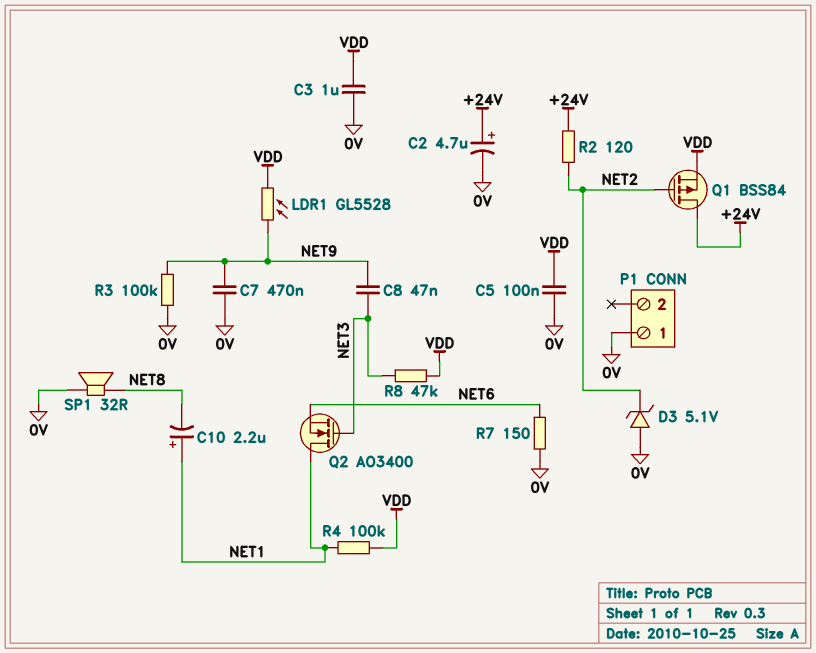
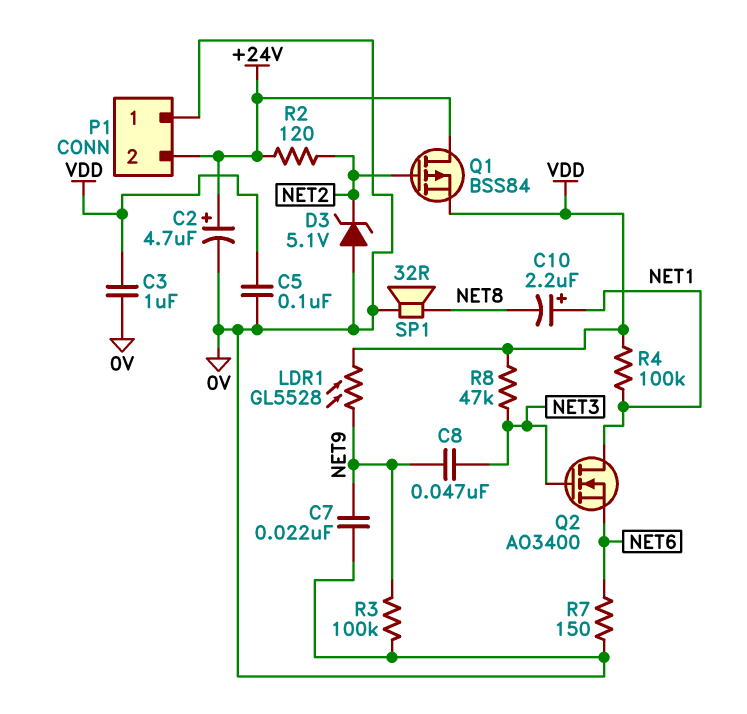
C7: 470nF (0V, NET9) -> 22nF (0V, NET9)
P1 pin 2: none -> +24V

